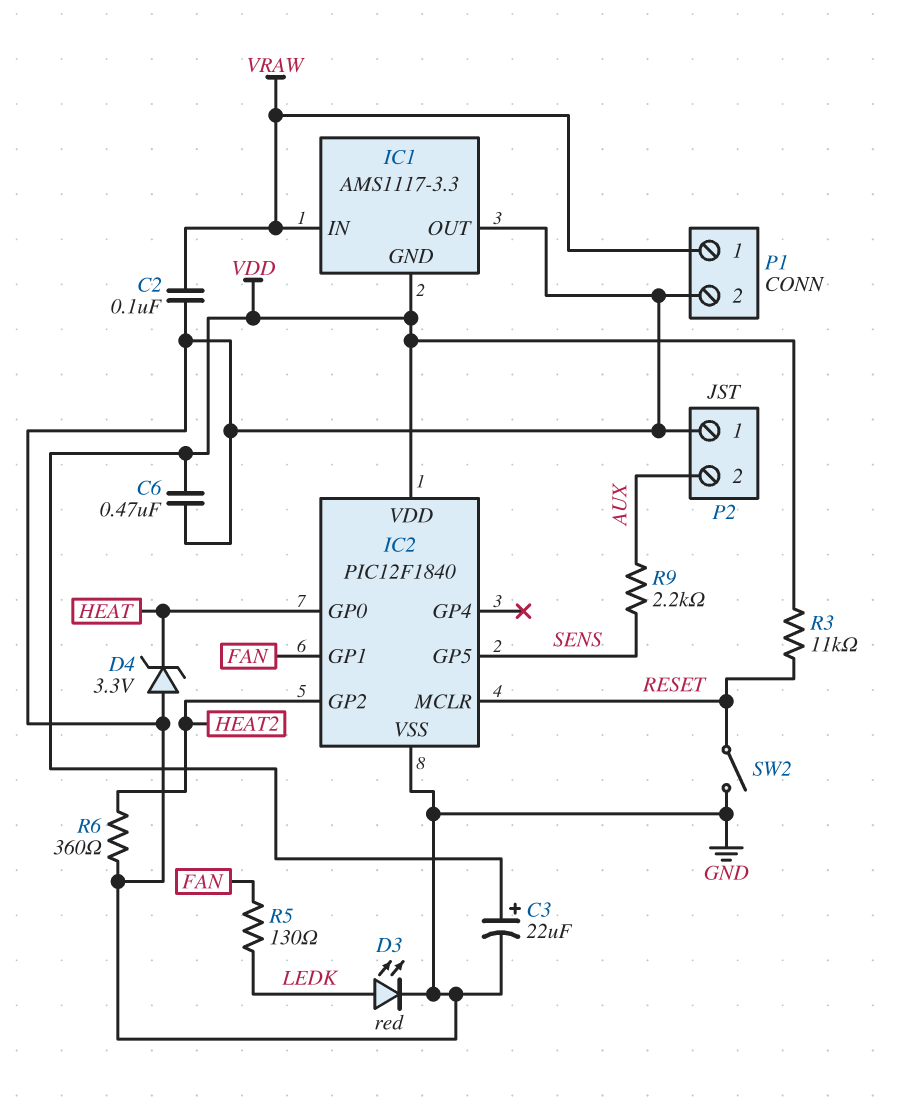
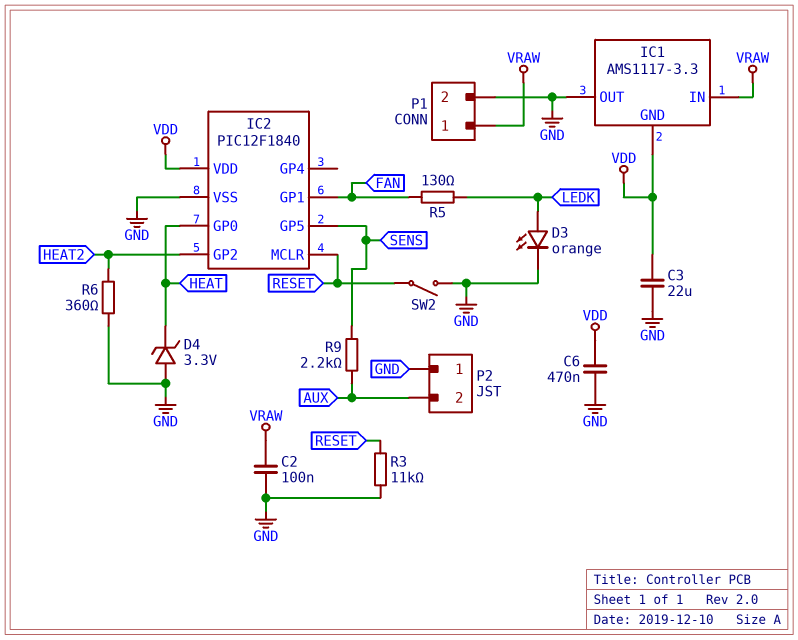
C3: 22uF (plus VDD, minus GND) -> 22uF (GND, VDD)
D3: LED red (A LEDK, K GND) -> LED orange (A LEDK, K GND)
R3: 11k (RESET, VDD) -> 11k (GND, RESET)

